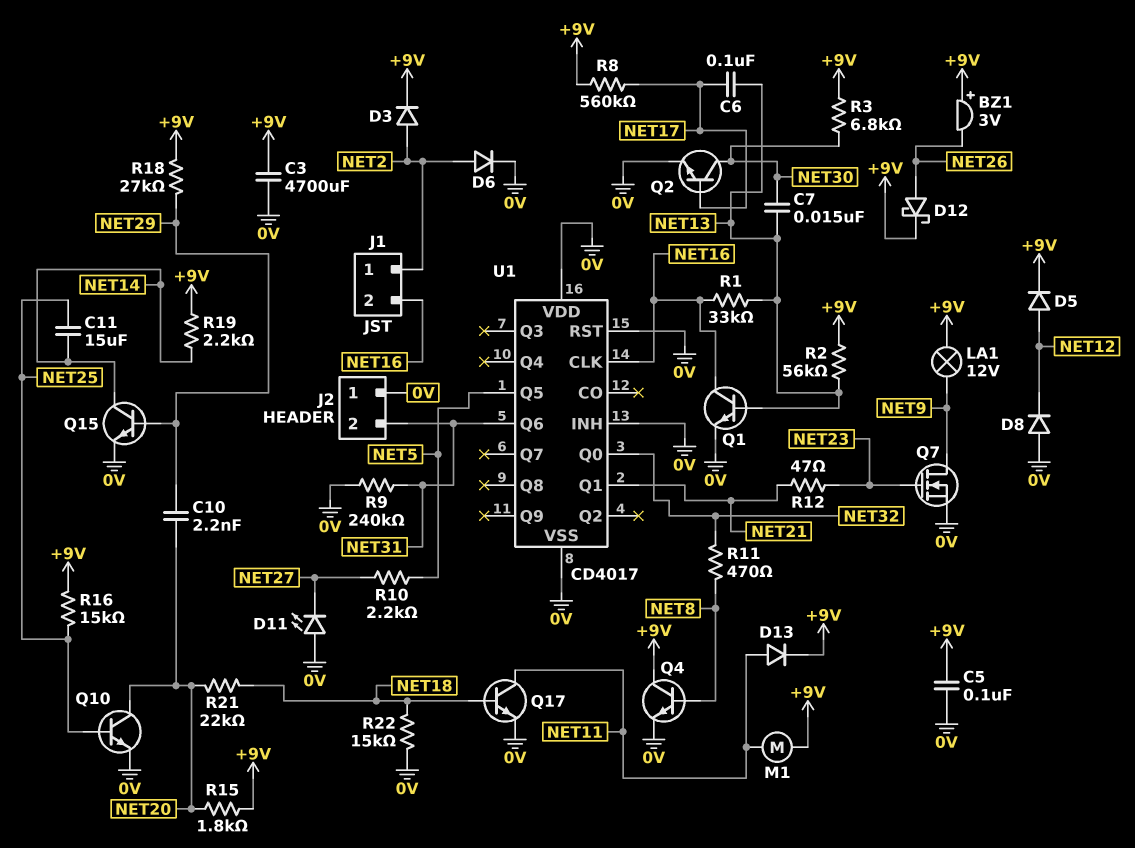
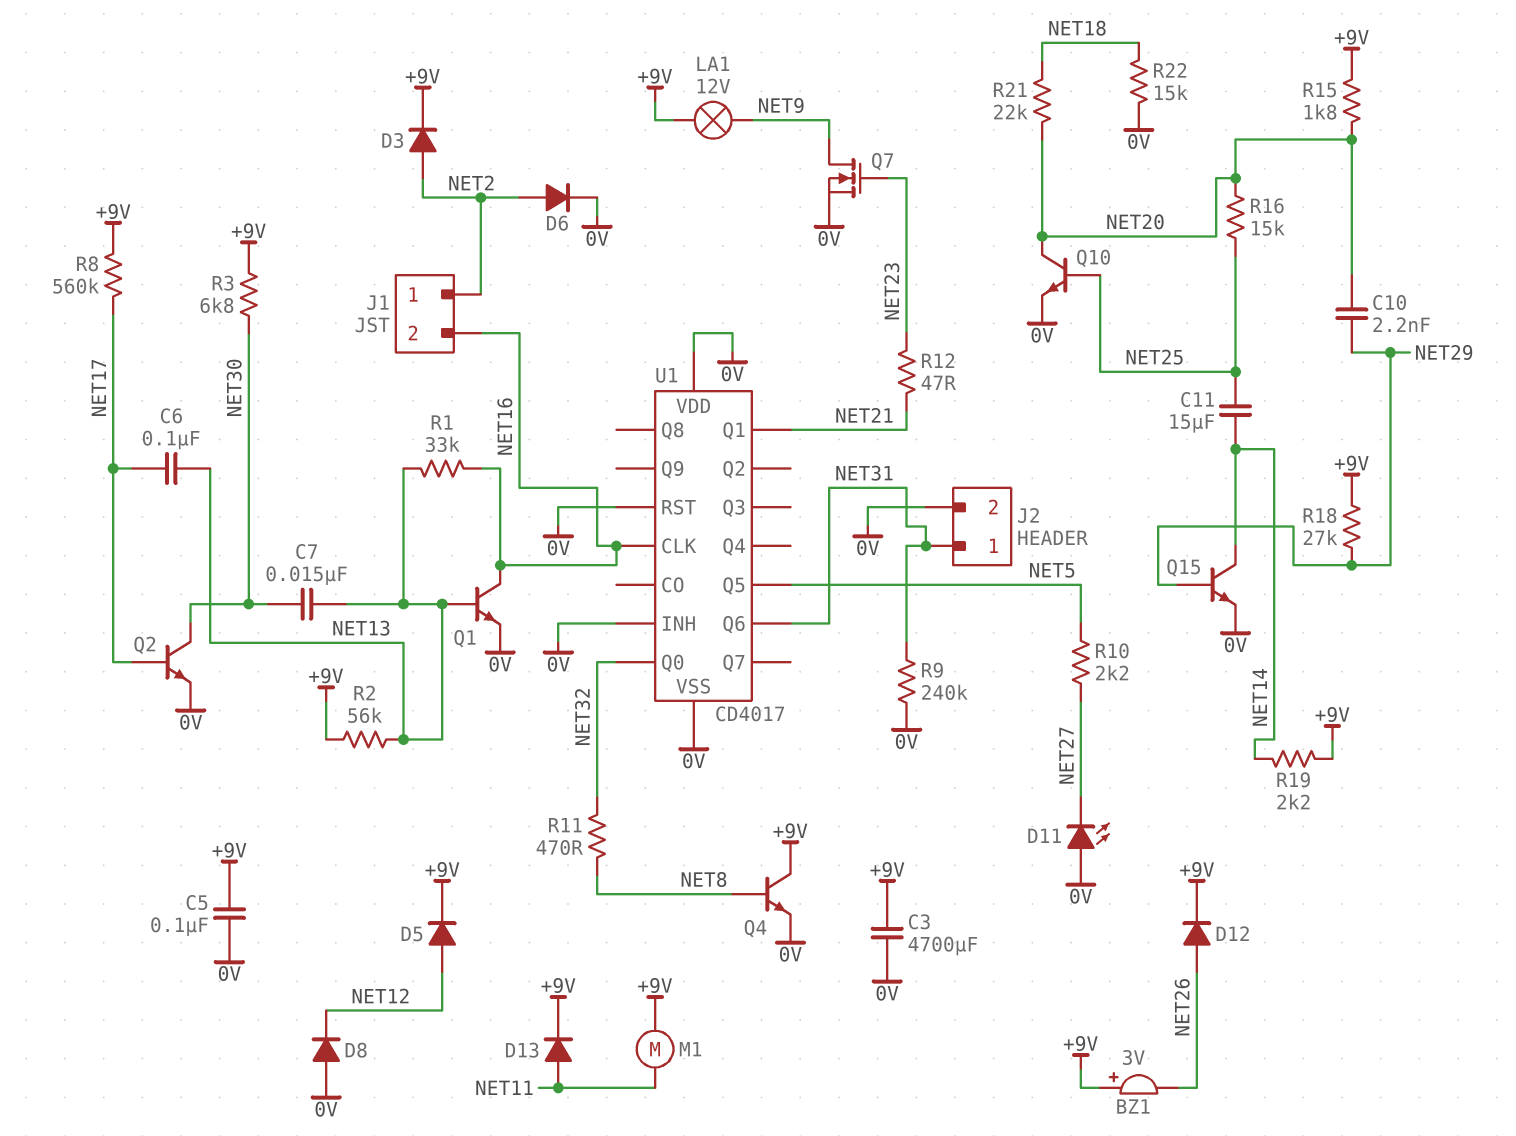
D12: schottky (A NET26, K +9V) -> diode (A NET26, K +9V)
J2 pin 1: 0V -> NET31
J2 pin 2: NET31 -> 0V
Q17: NPN (B NET18, C NET11, E 0V) -> none
R16: 15k (+9V, NET25) -> 15k (NET20, NET25)

